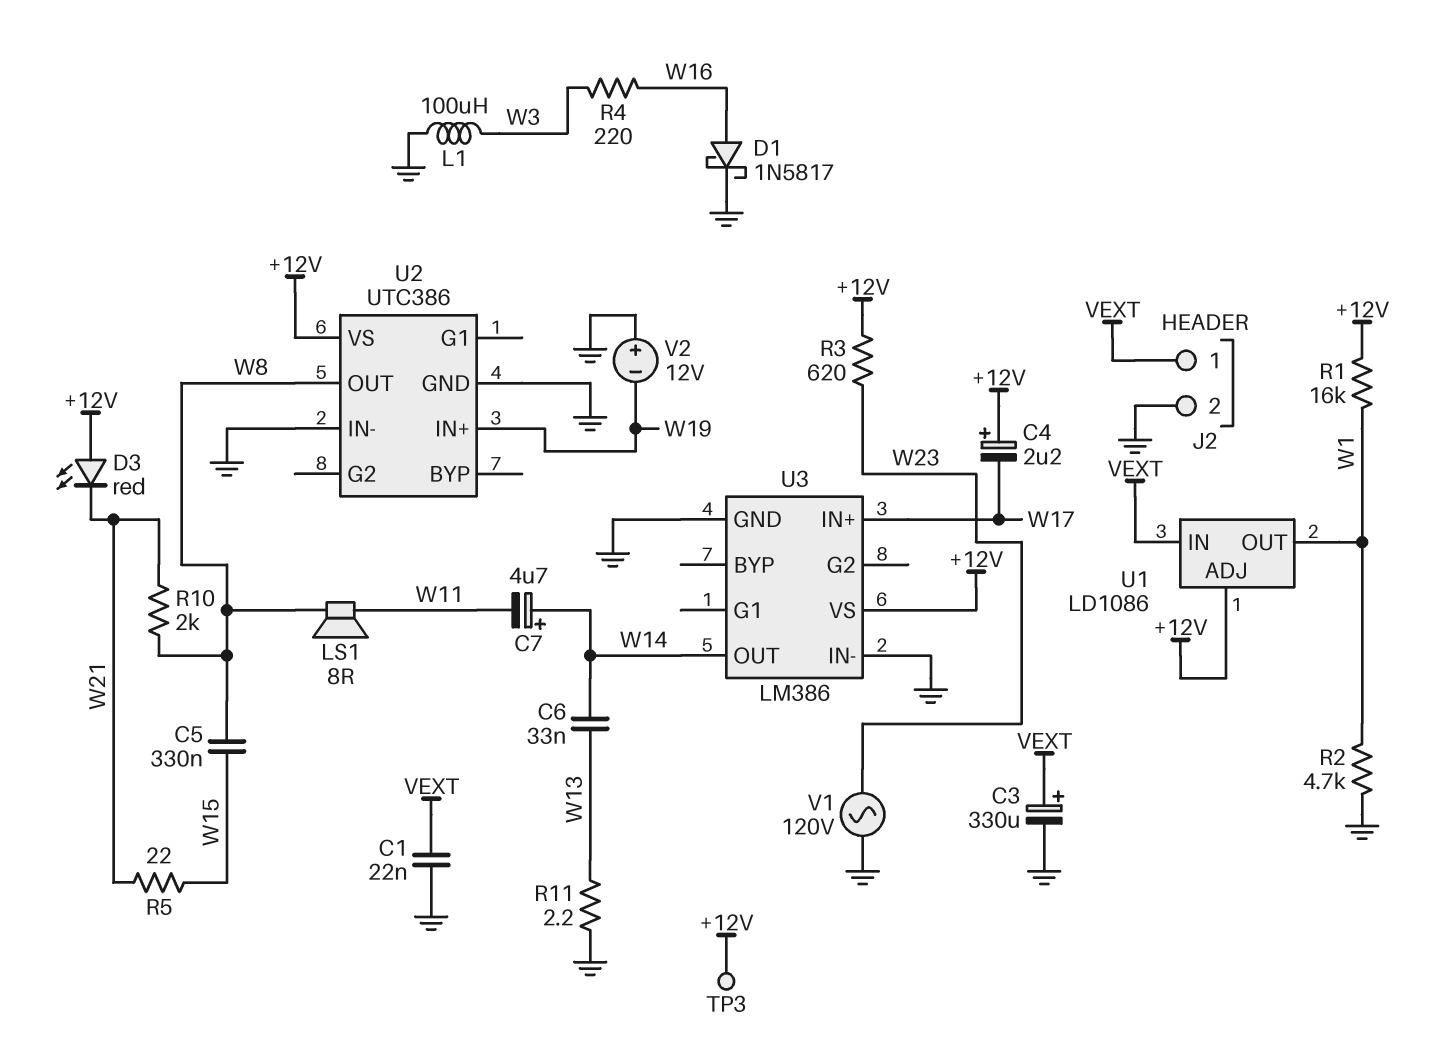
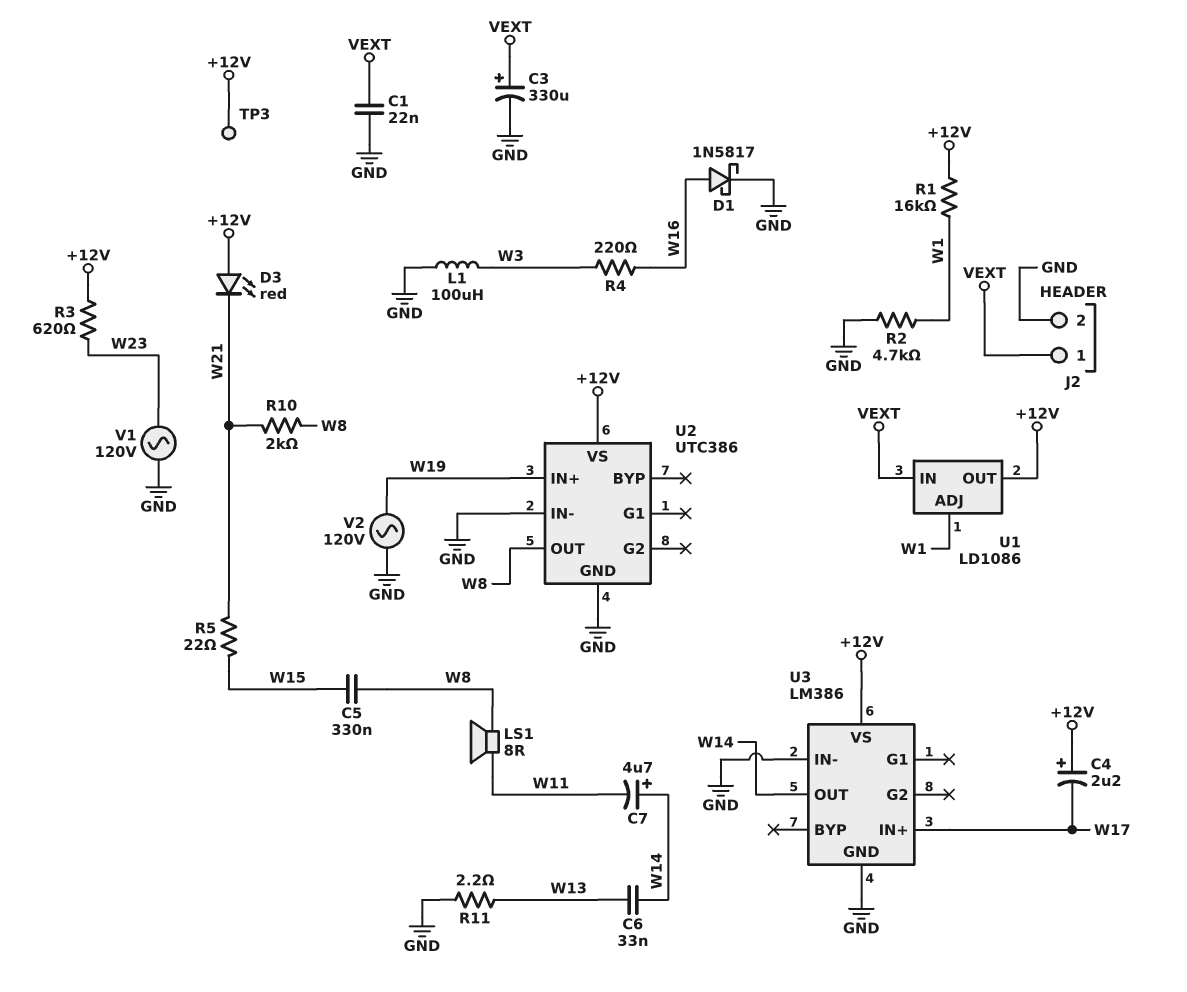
U1 pin ADJ: +12V -> W1
U1 pin OUT: W1 -> +12V
V2: 12V (plus GND, minus W19) -> AC 120V (GND, W19)

